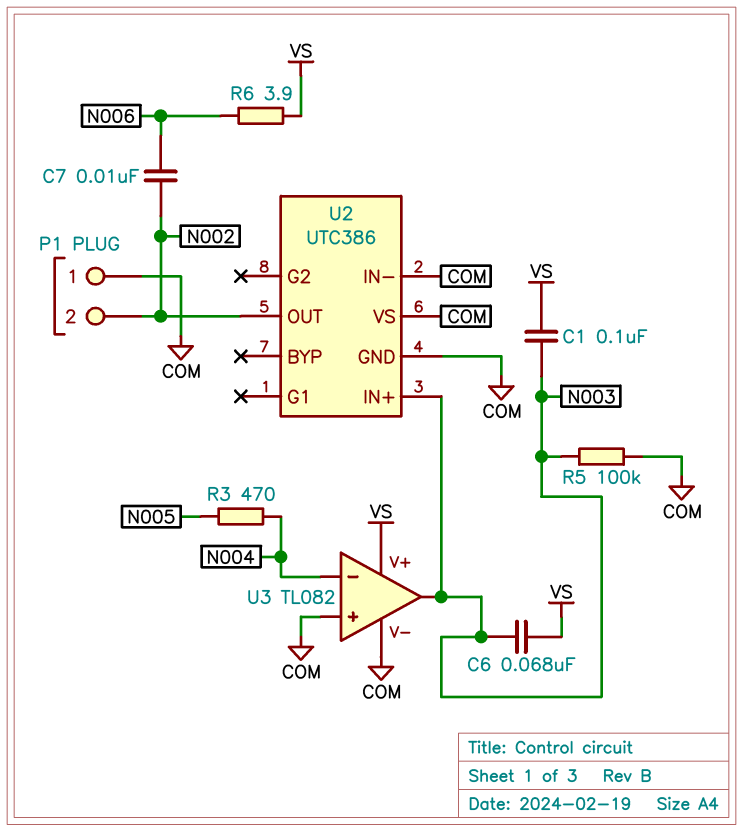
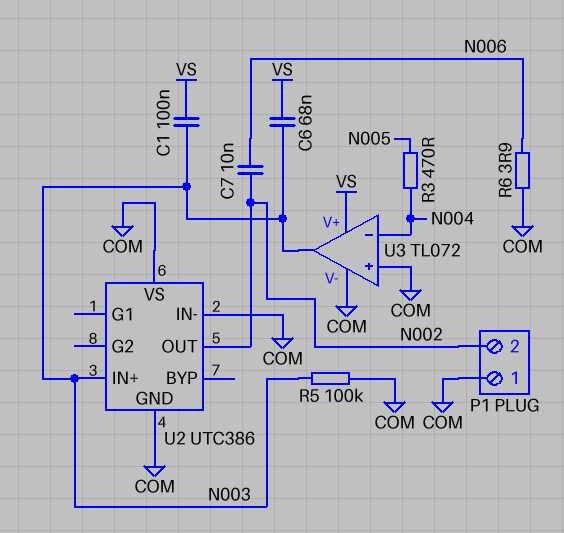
R6: 3.9 (N006, VS) -> 3.9 (COM, N006)
U3: TL082 -> TL072

